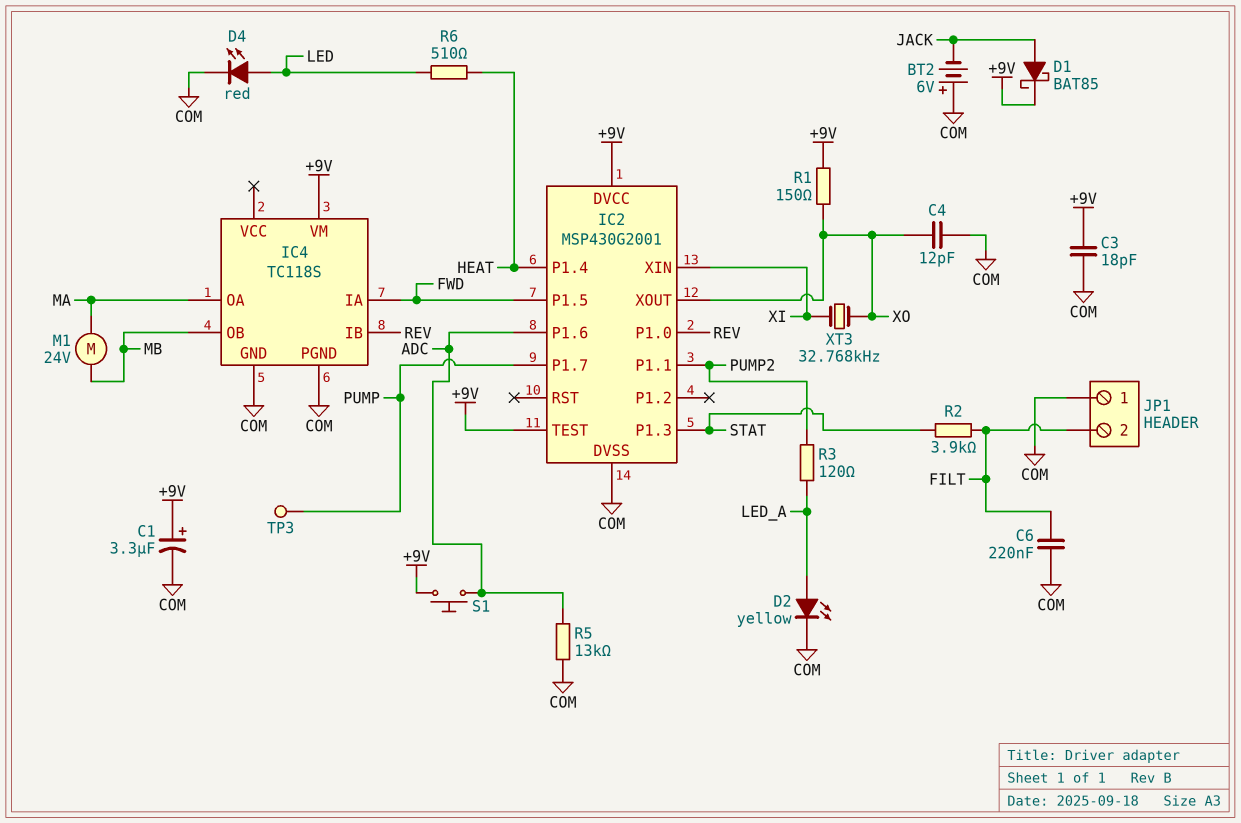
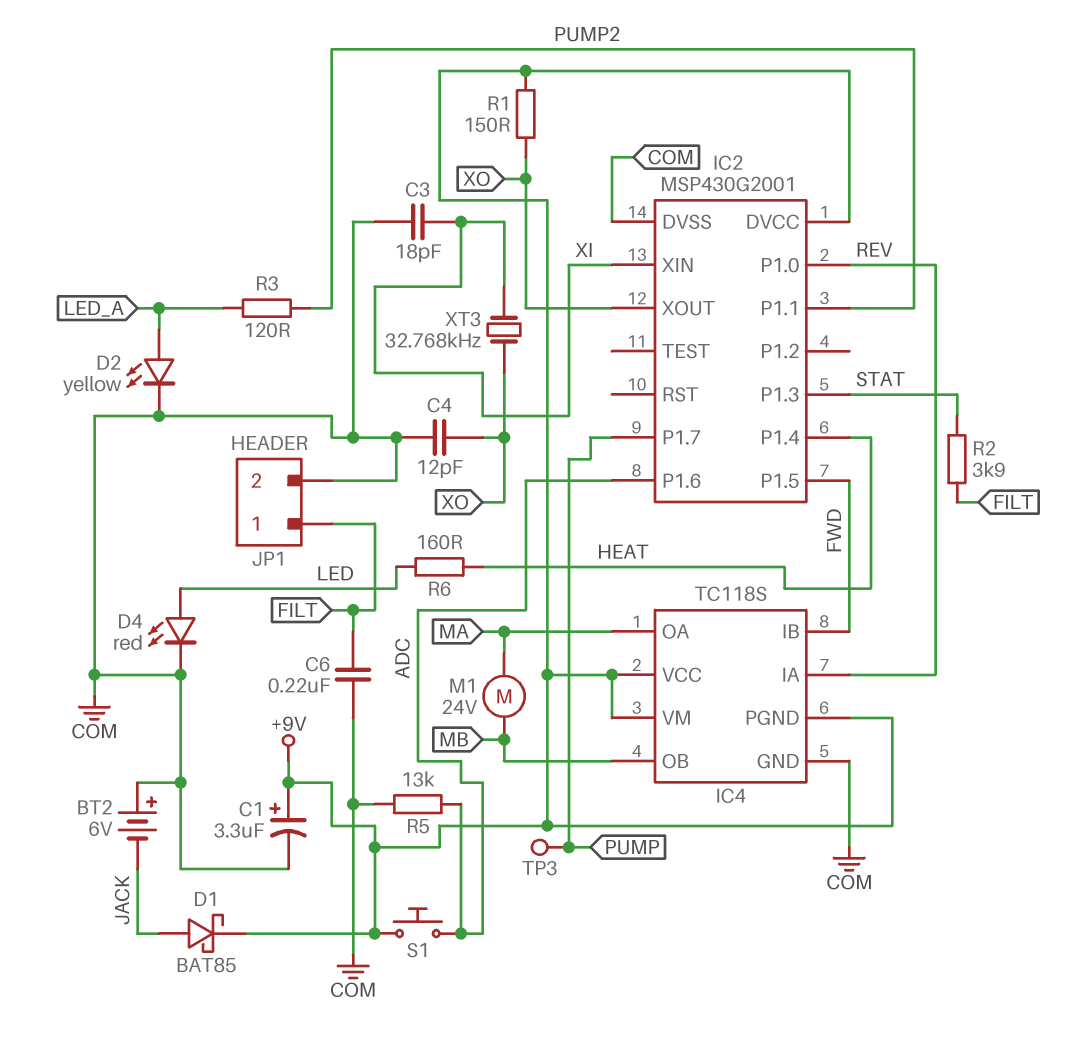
C3: 18pF (+9V, COM) -> 18pF (COM, XI)
IC2 pin TEST: +9V -> none
IC4 pin IA: FWD -> REV
IC4 pin IB: REV -> FWD
IC4 pin PGND: COM -> +9V
IC4 pin VCC: none -> +9V
JP1 pin 1: COM -> FILT
JP1 pin 2: FILT -> COM
R6: 510 (HEAT, LED) -> 160 (HEAT, LED)

